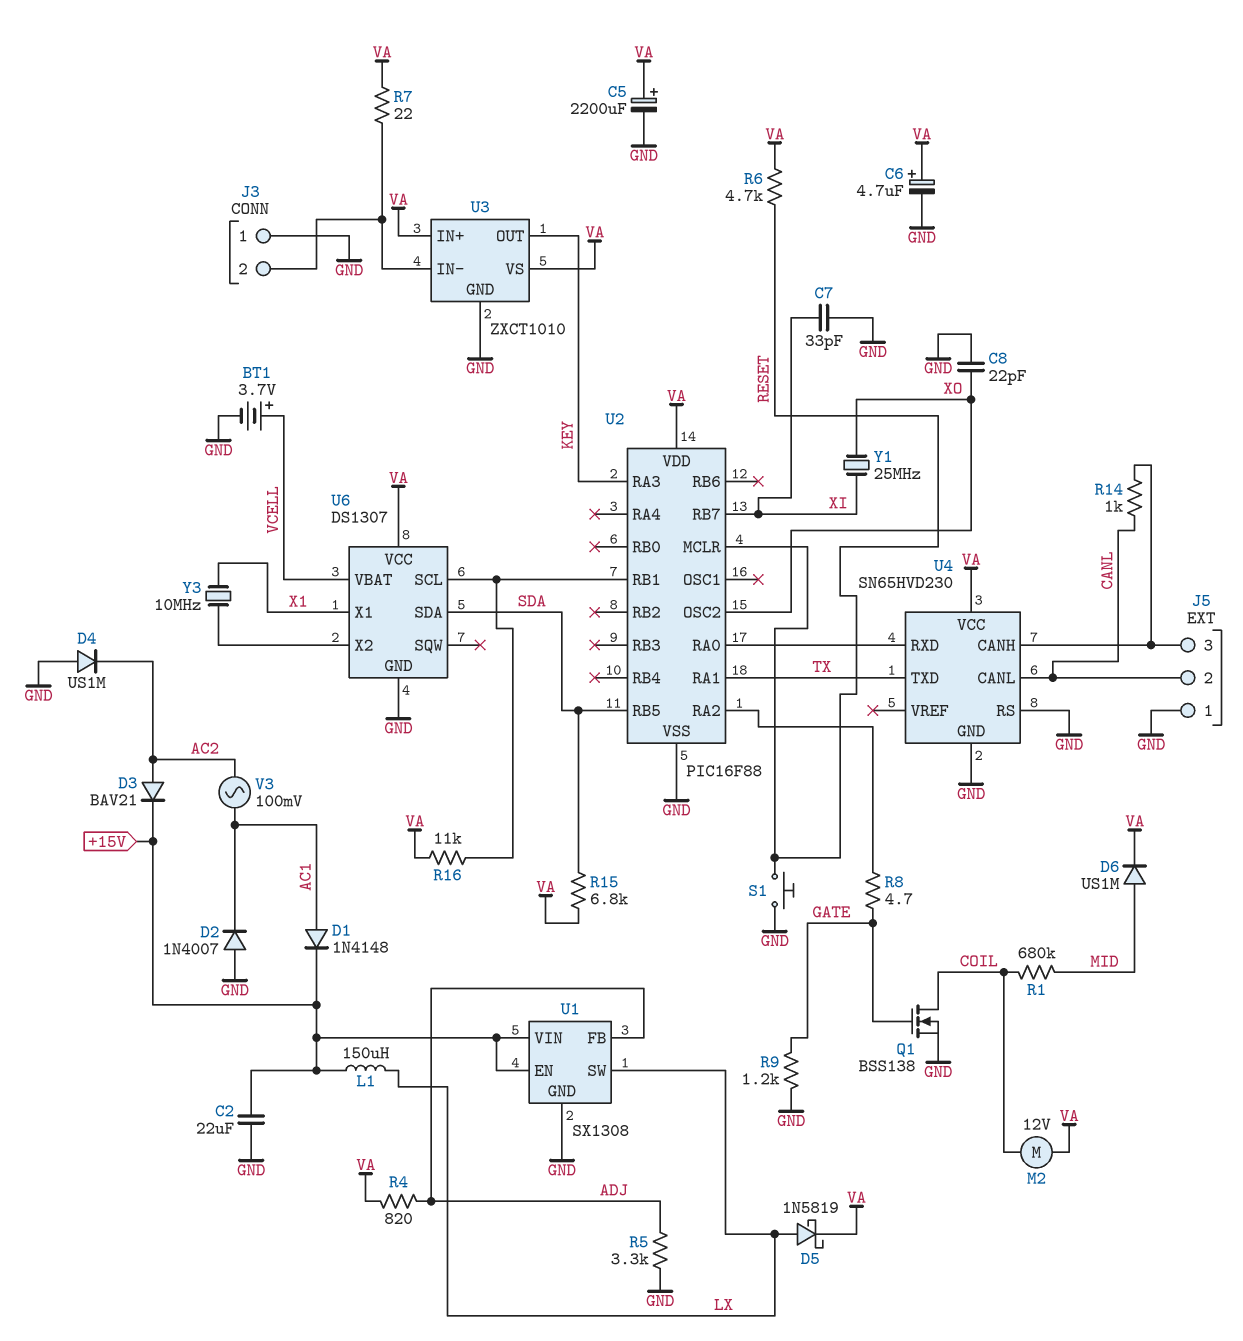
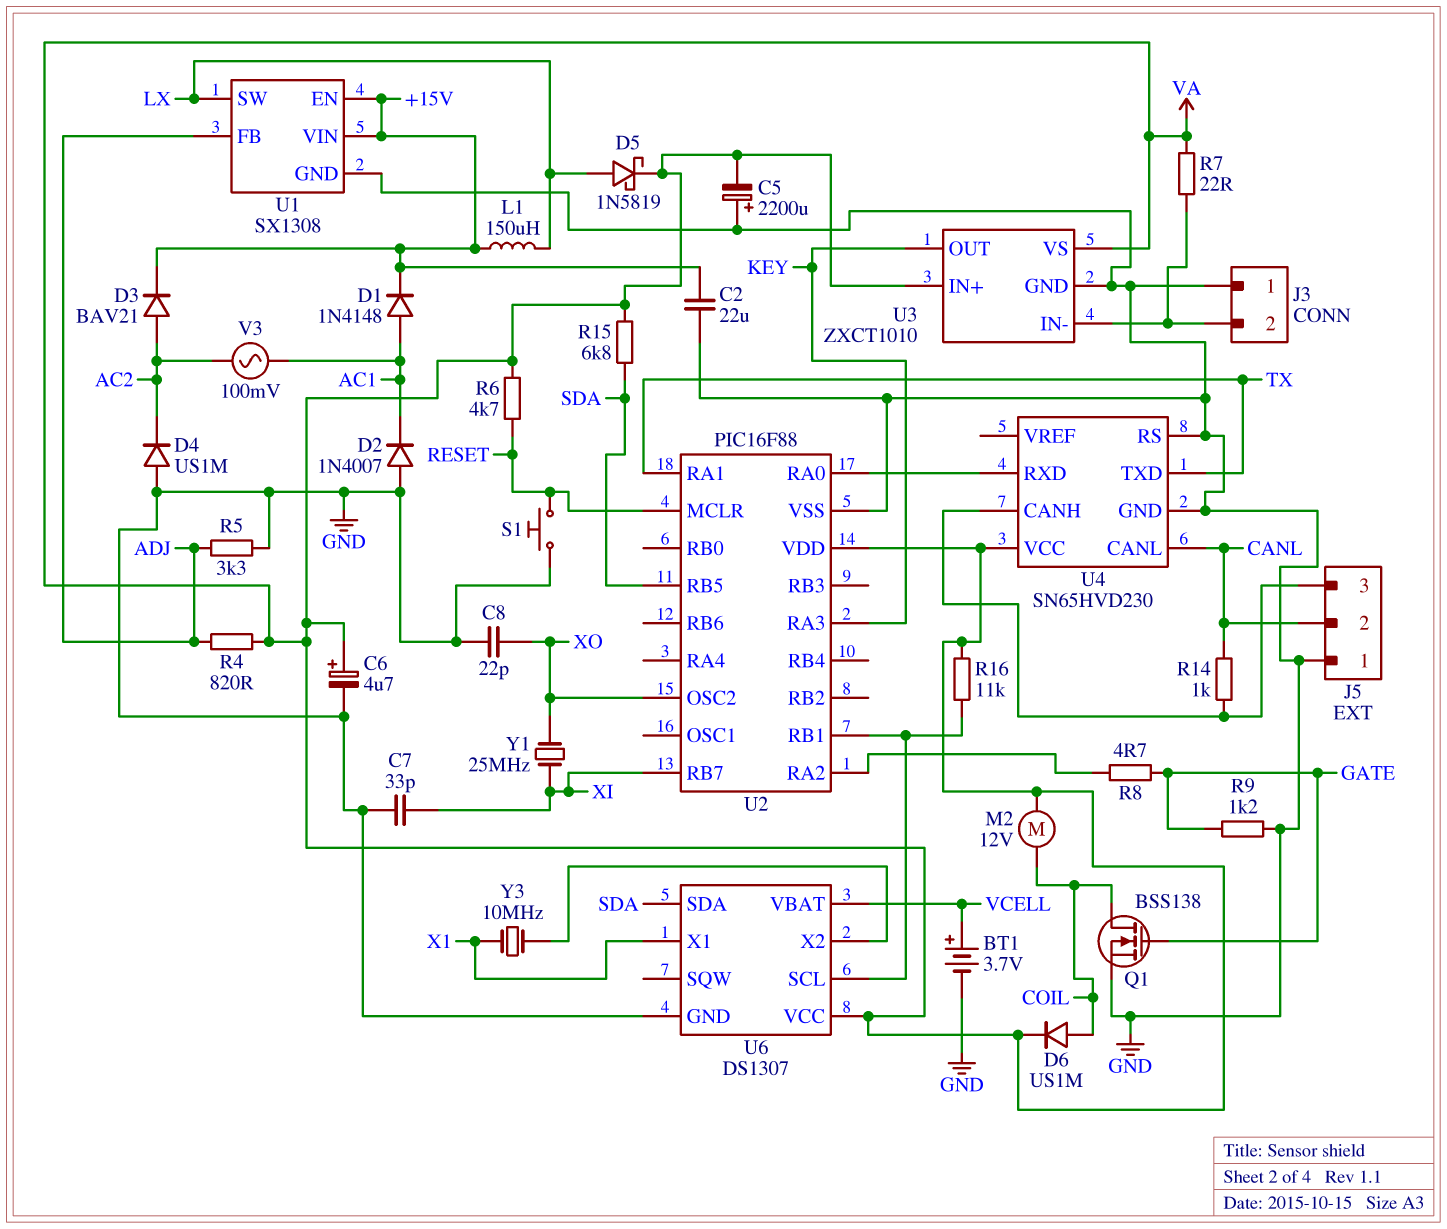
C5: 2200uF (plus VA, minus GND) -> 2200uF (plus GND, minus VA)
D6: diode US1M (A MID, K VA) -> diode US1M (A COIL, K VA)
R1: 680k (COIL, MID) -> none

